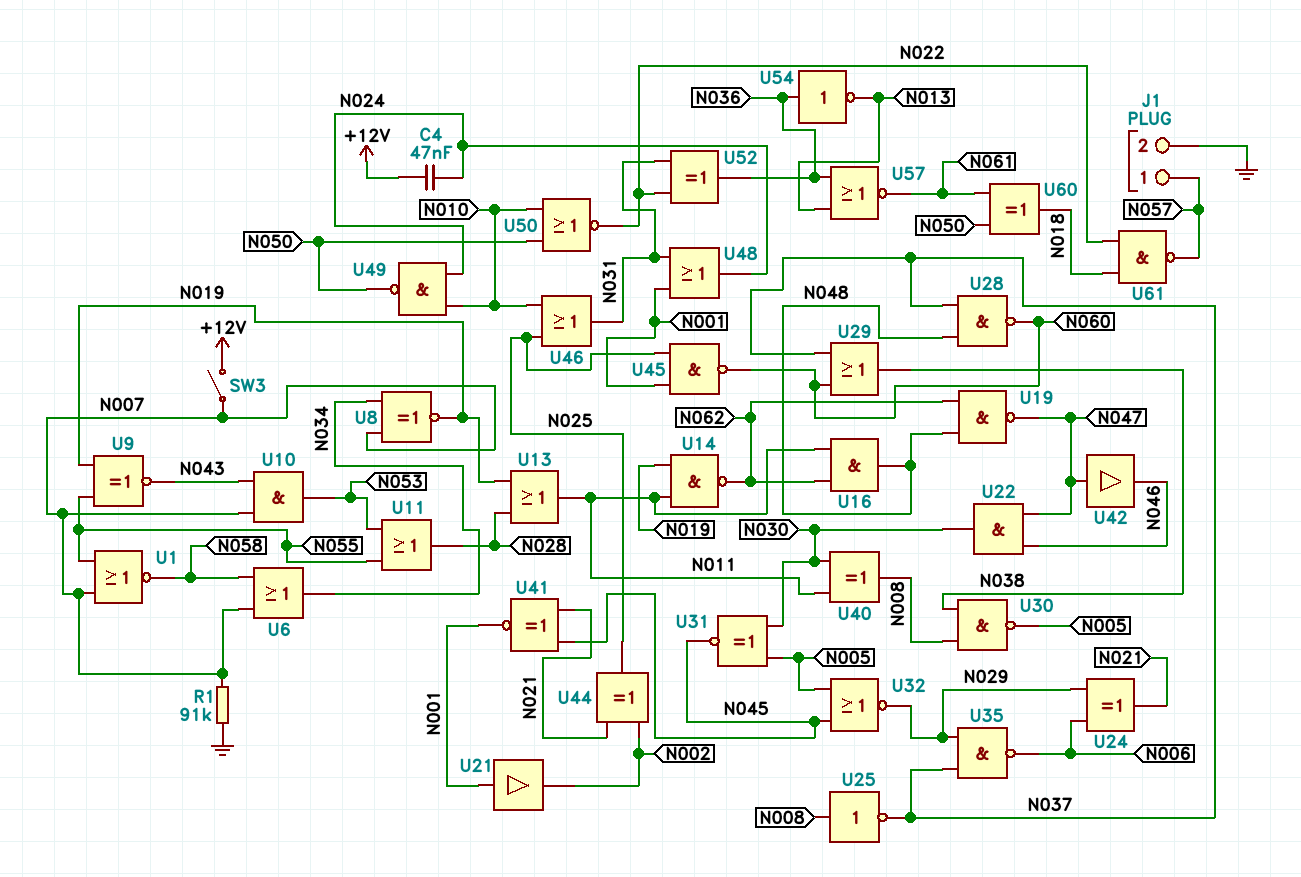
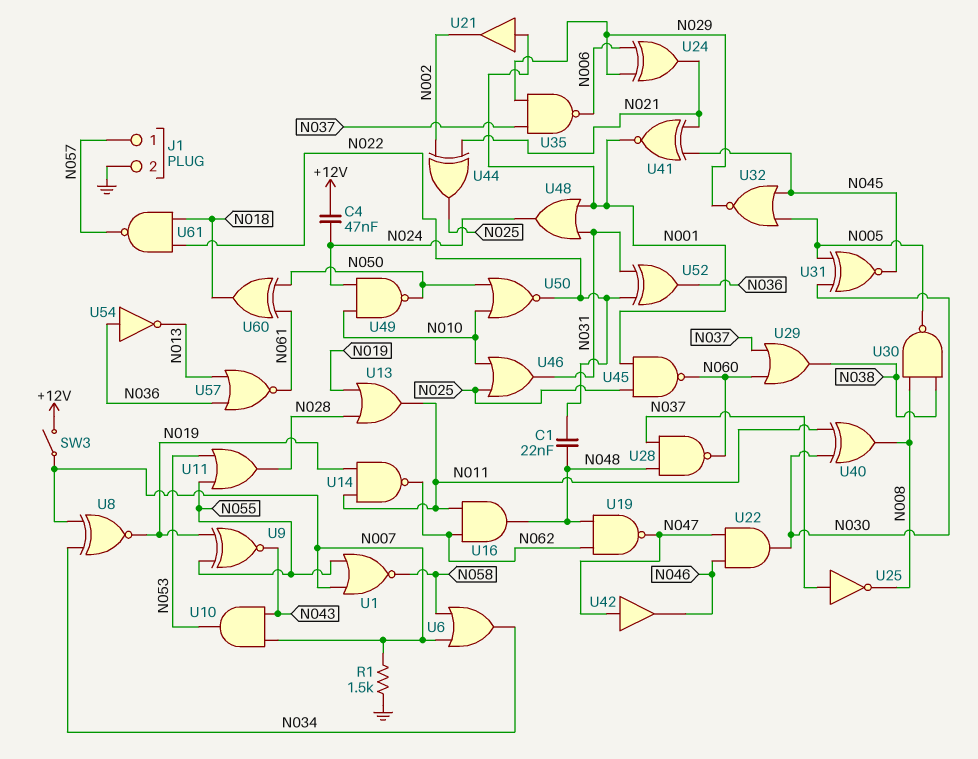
C1: none -> 22nF (N022, N048)
R1: 91k (GND, N007) -> 1.5k (GND, N007)
U25: NOT (in N008, out N037) -> NOT (in N037, out N008)

